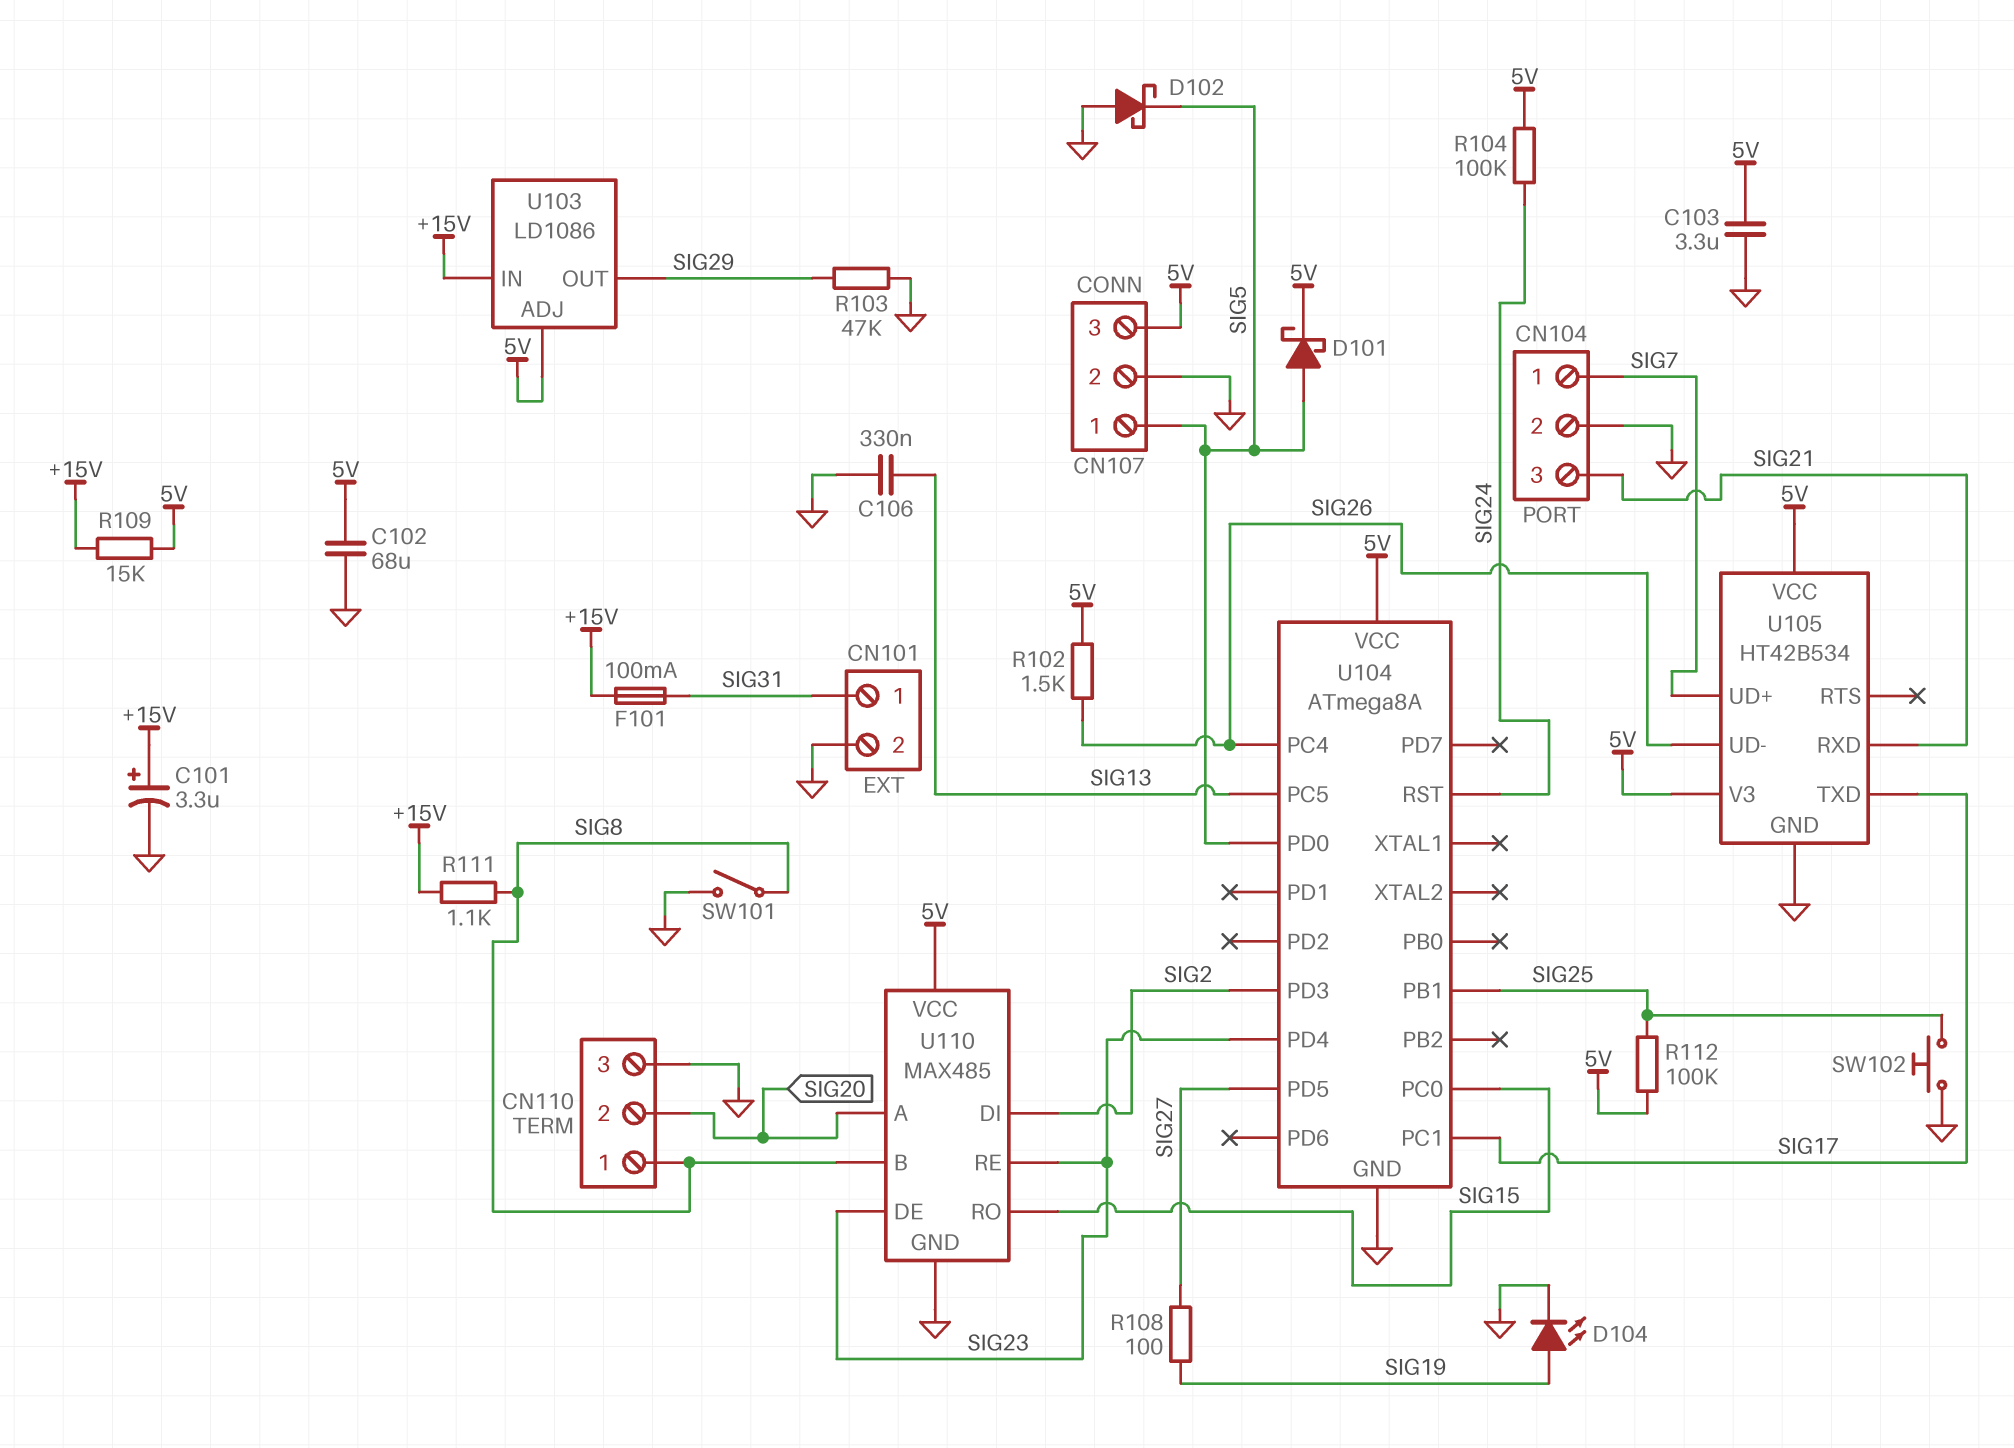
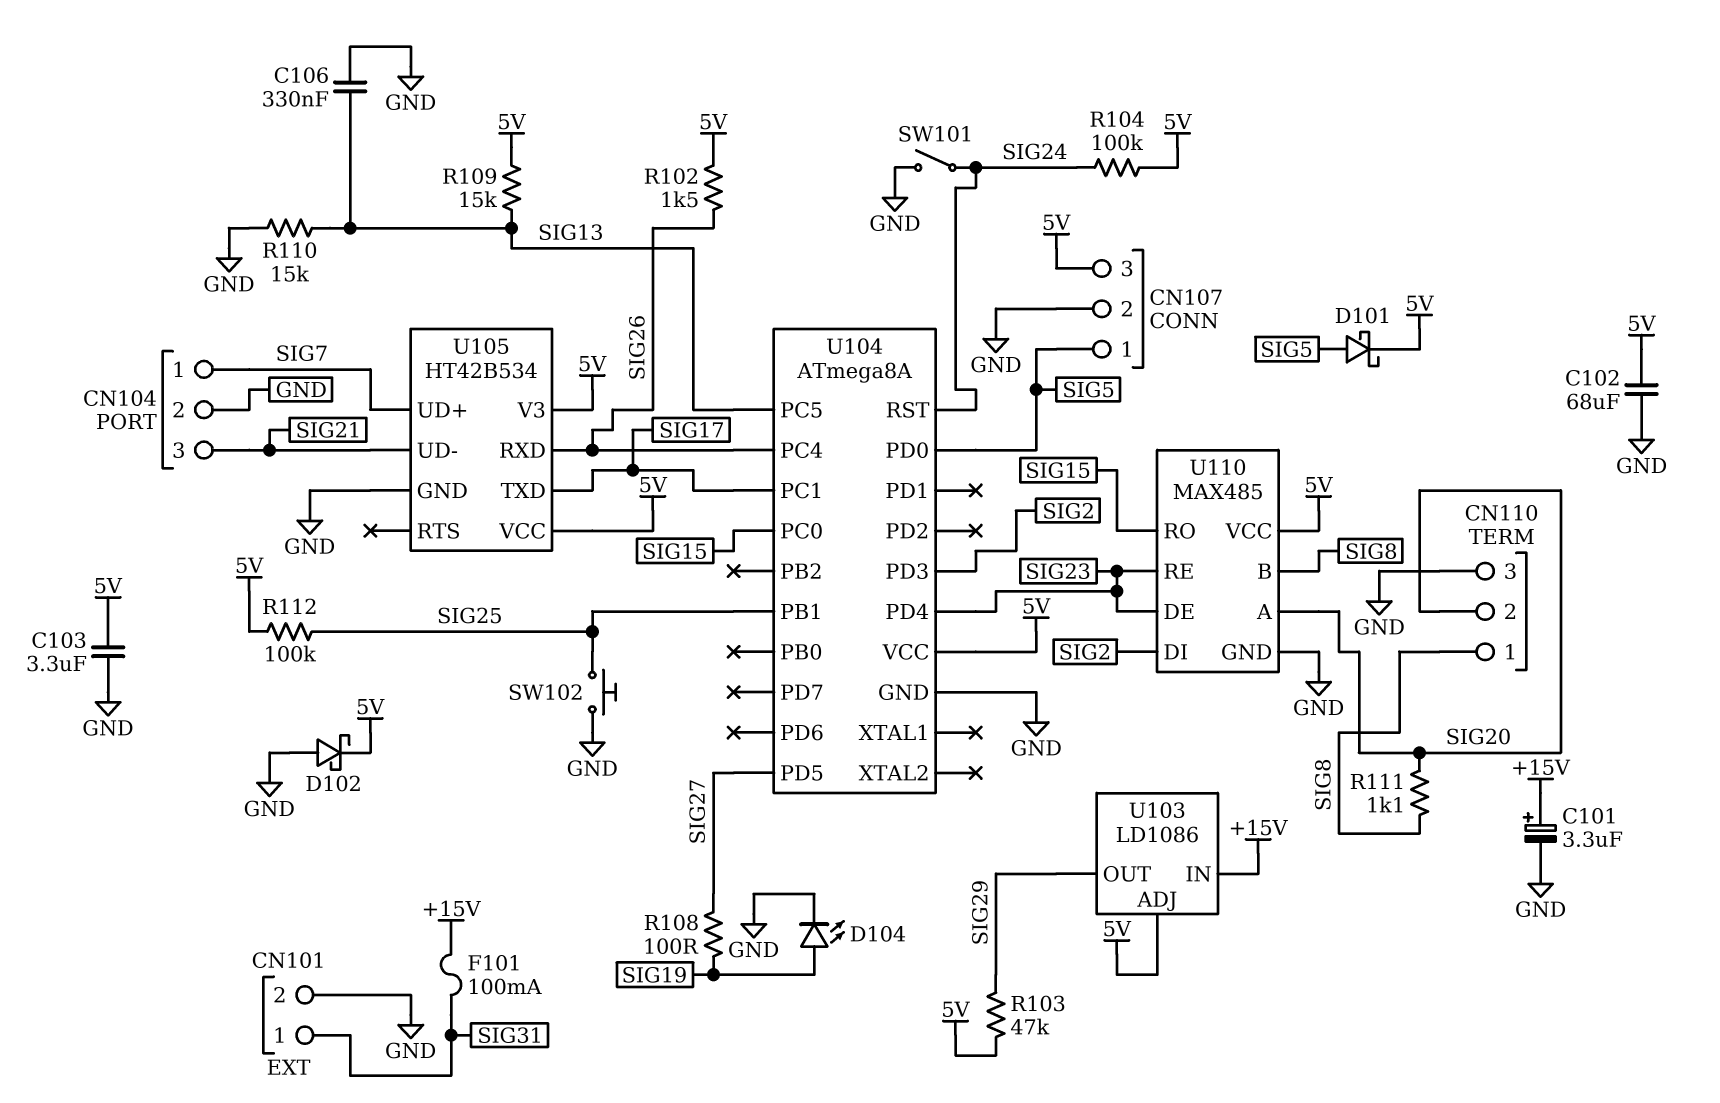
D102: schottky (A GND, K SIG5) -> schottky (A GND, K 5V)
R103: 47k (GND, SIG29) -> 47k (5V, SIG29)
R109: 15k (+15V, 5V) -> 15k (5V, SIG13)
R110: none -> 15k (GND, SIG13)
R111: 1.1k (+15V, SIG8) -> 1.1k (SIG8, SIG20)
SW101: switch (GND, SIG8) -> switch (GND, SIG24)
U105 pin RXD: SIG21 -> SIG26
U105 pin UD-: SIG26 -> SIG21

